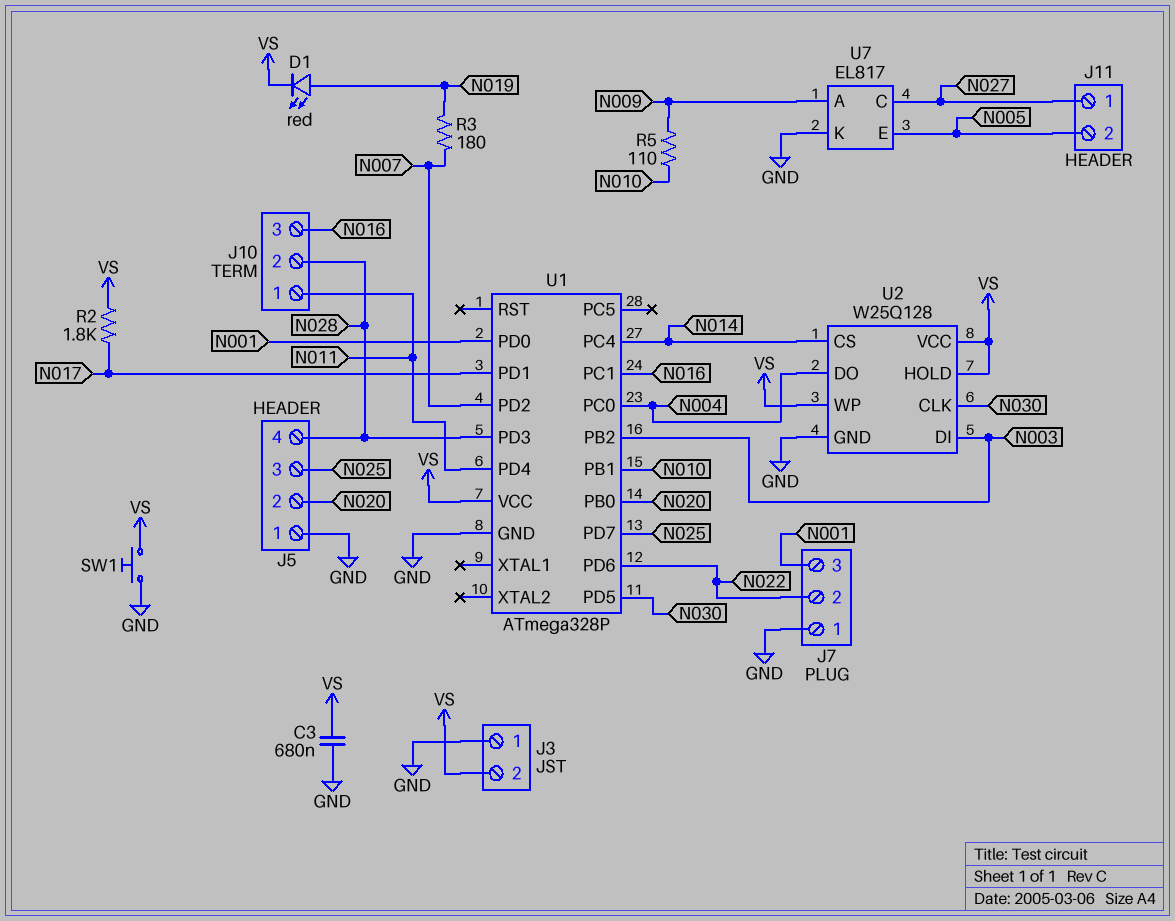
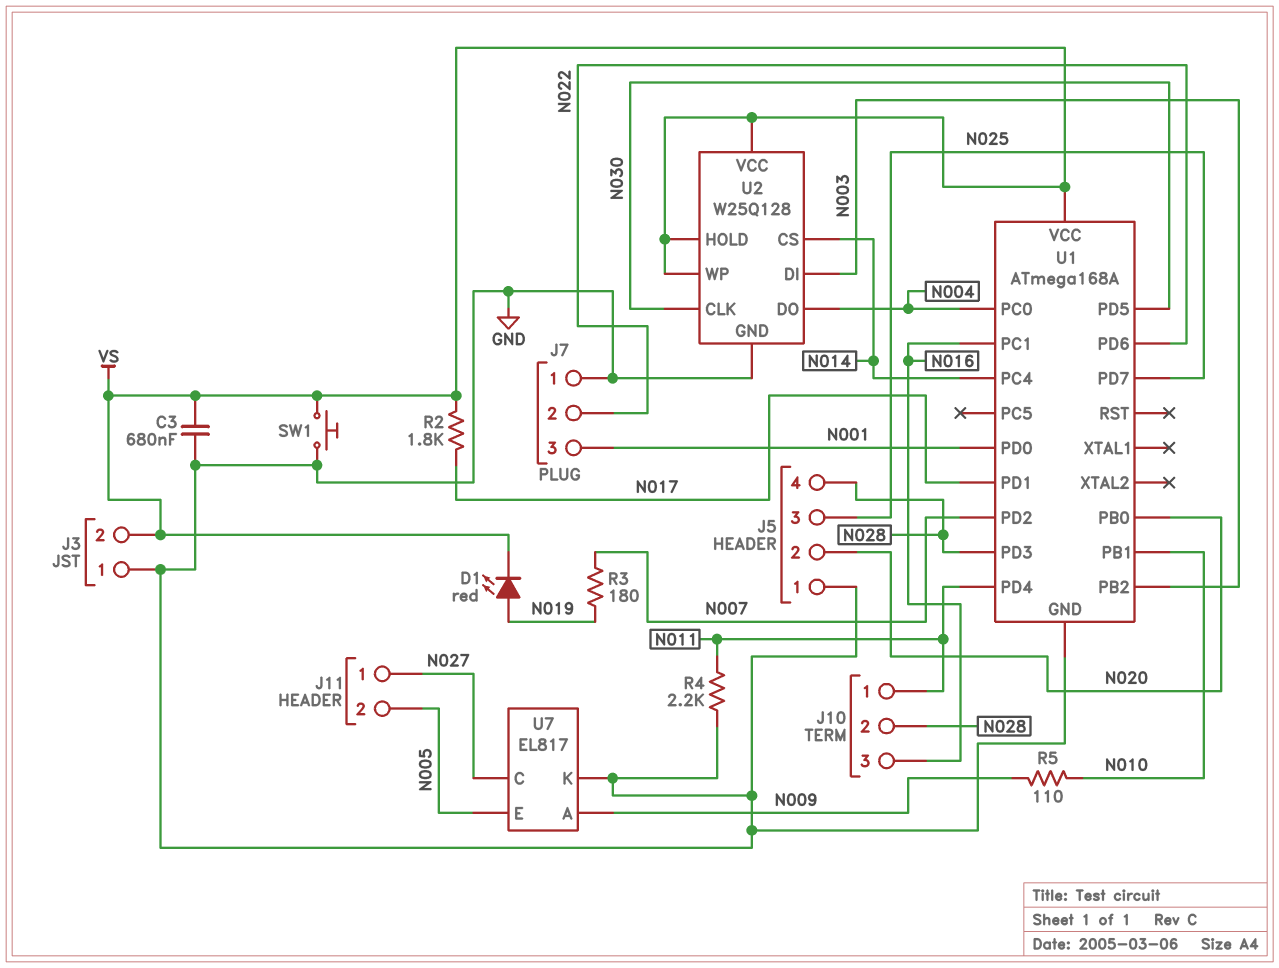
R4: none -> 2.2k (GND, N011)
U1: ATmega328P -> ATmega168A

